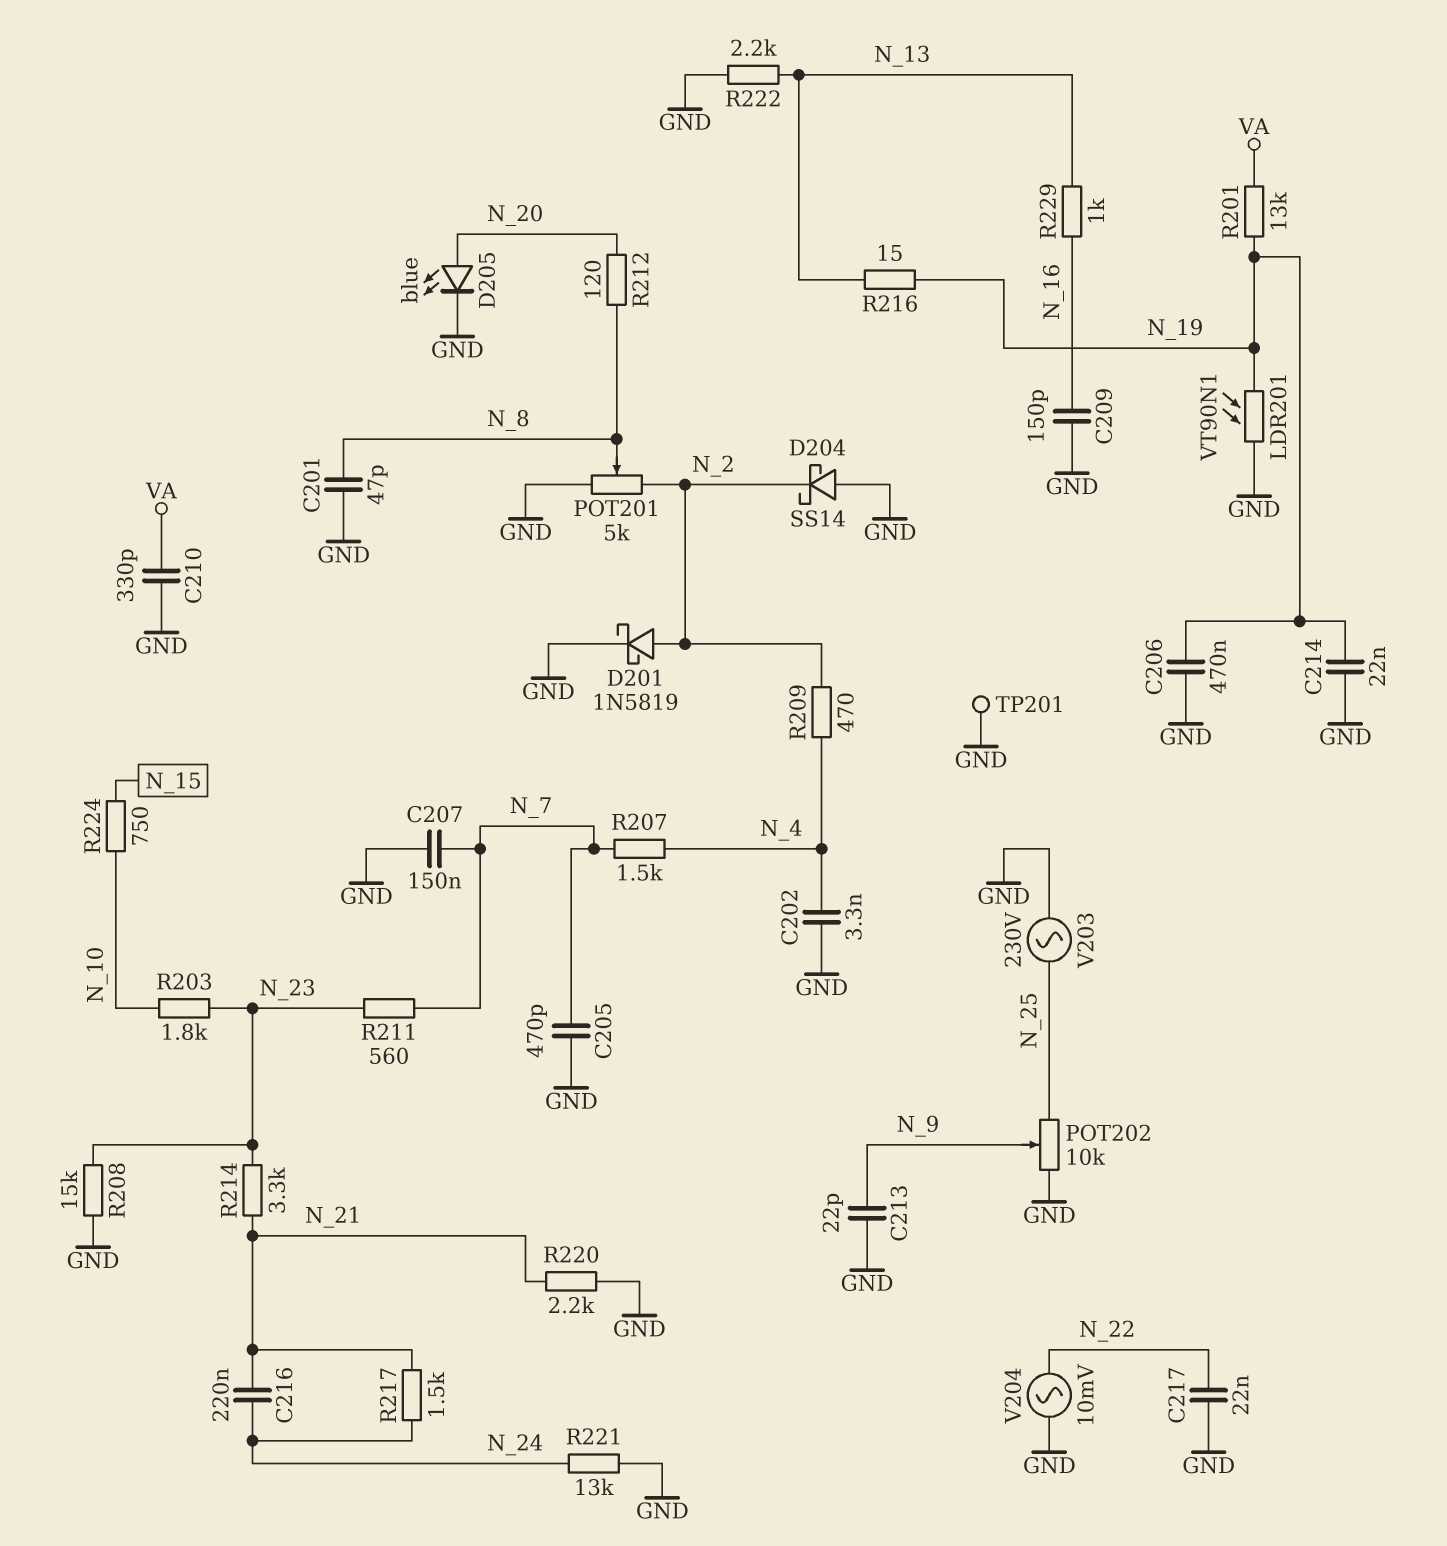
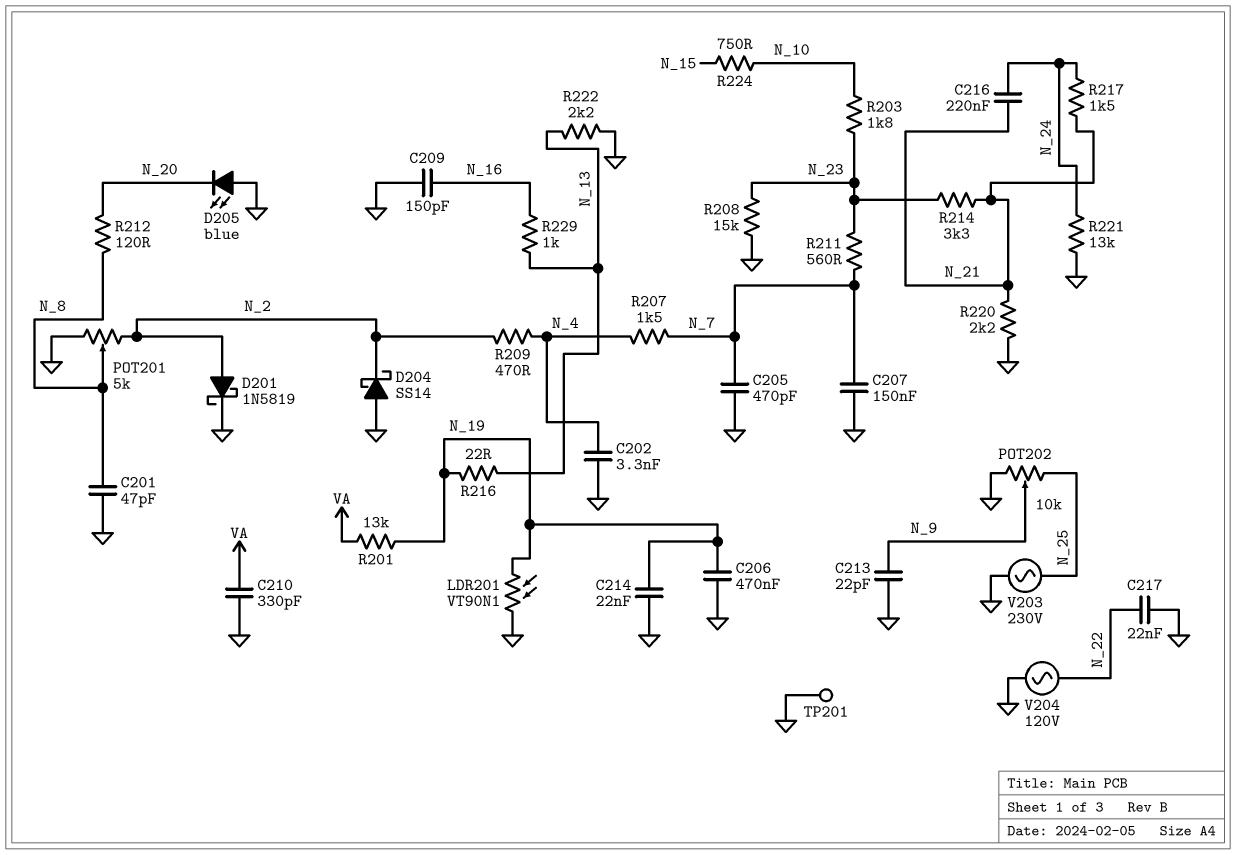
D205: LED blue (A N_20, K GND) -> LED blue (A GND, K N_20)
R216: 15 (N_13, N_19) -> 22 (N_13, N_19)
V204: AC 10mV (GND, N_22) -> AC 120V (GND, N_22)

